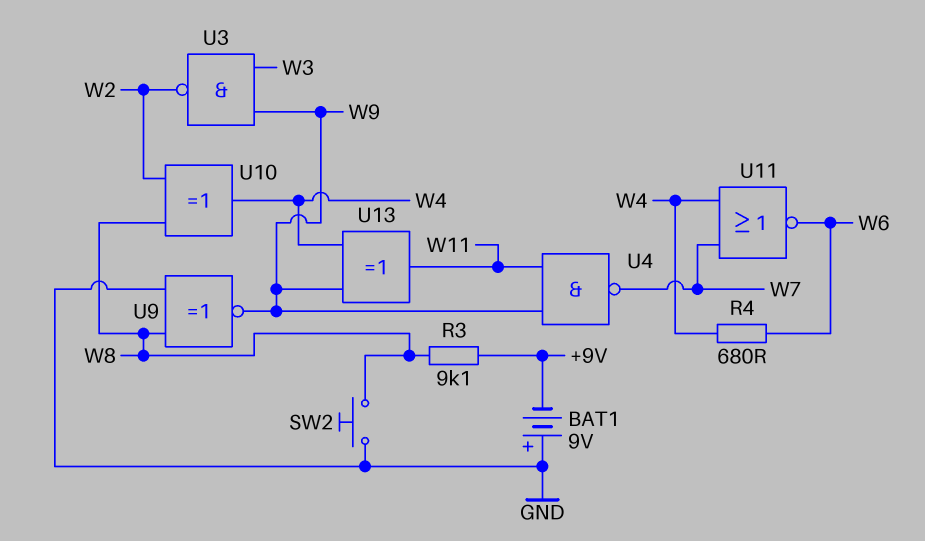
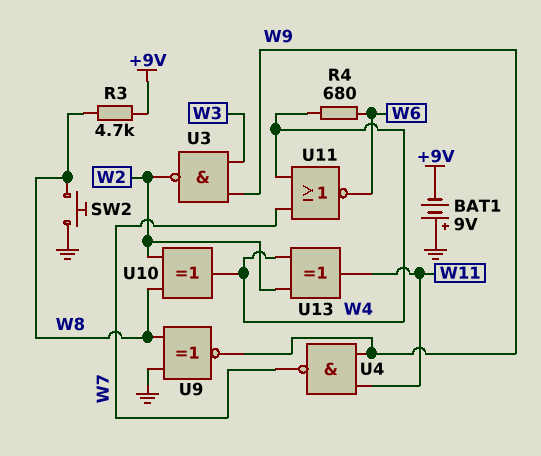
R3: 9.1k (+9V, W8) -> 4.7k (+9V, W8)
U13: XOR (in W4, in W9, out W11) -> XOR (in W2, in W4, out W11)

